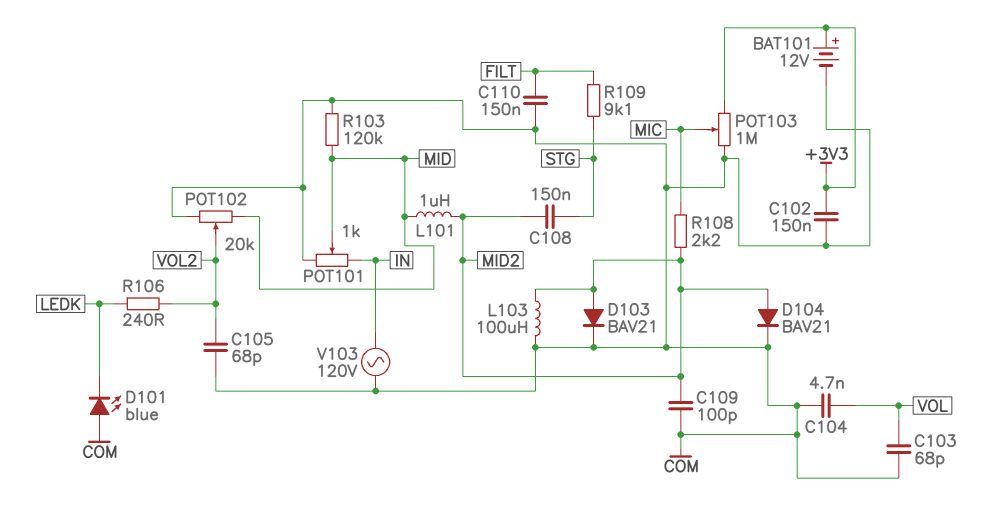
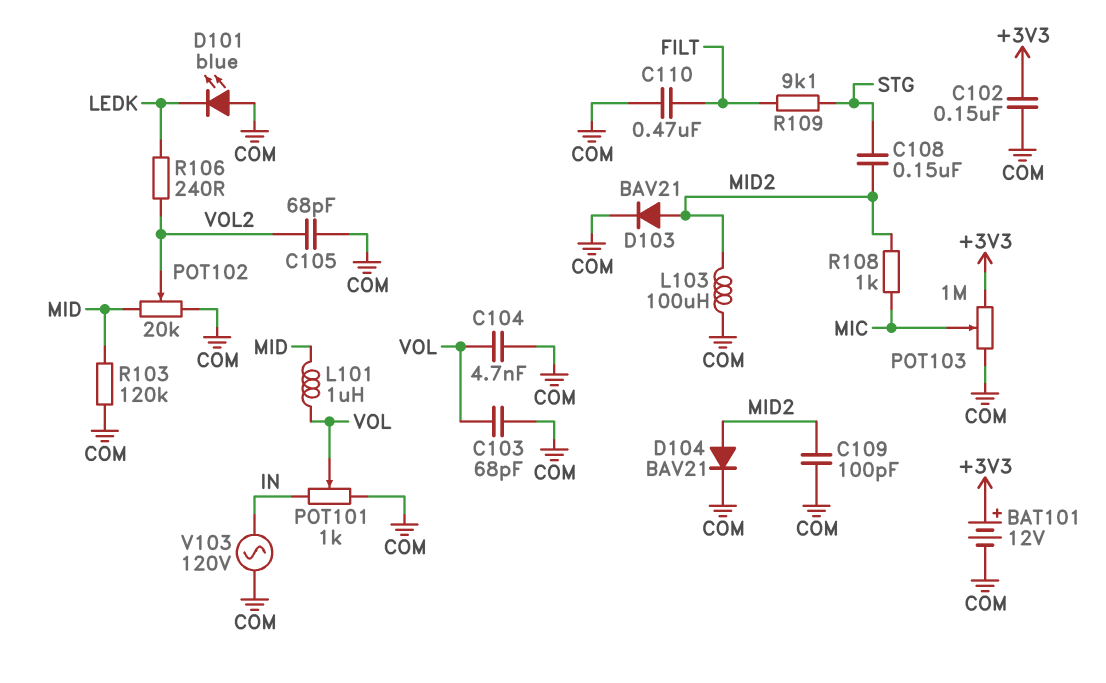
C110: 150nF (COM, FILT) -> 470nF (COM, FILT)
L101: 1uH (MID, MID2) -> 1uH (MID, VOL)
POT101: 1k (COM, IN, wiper MID) -> 1k (COM, IN, wiper VOL)
R108: 2.2k (MIC, MID2) -> 1k (MIC, MID2)

